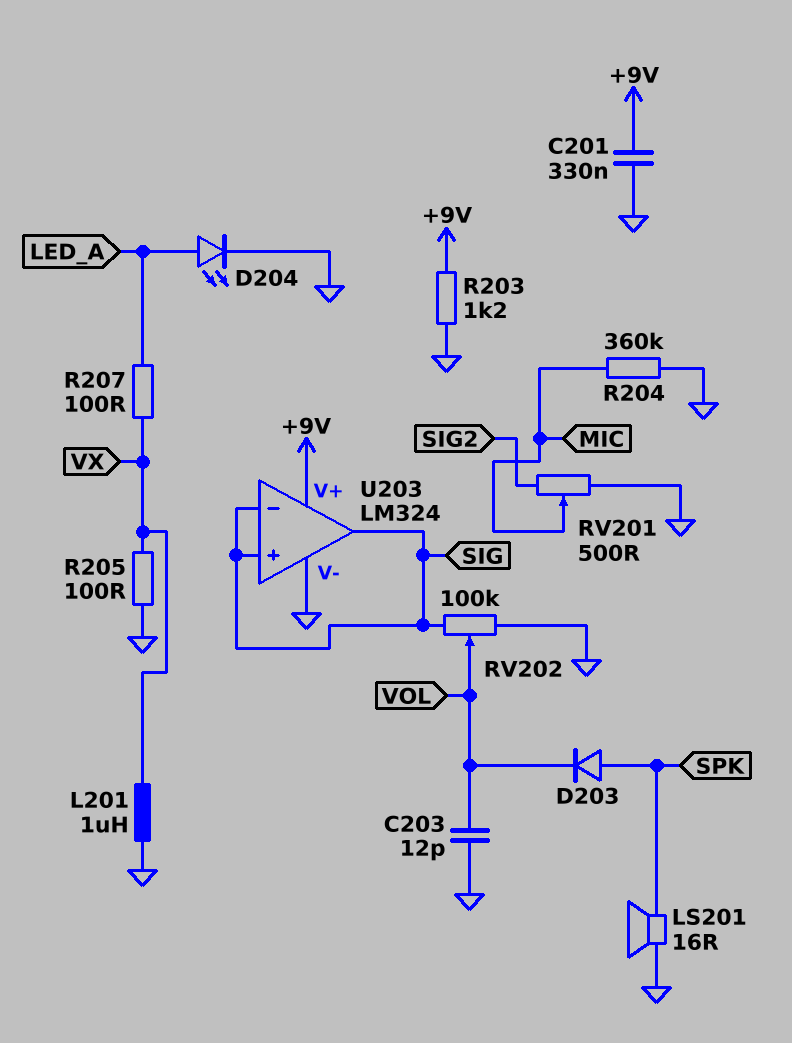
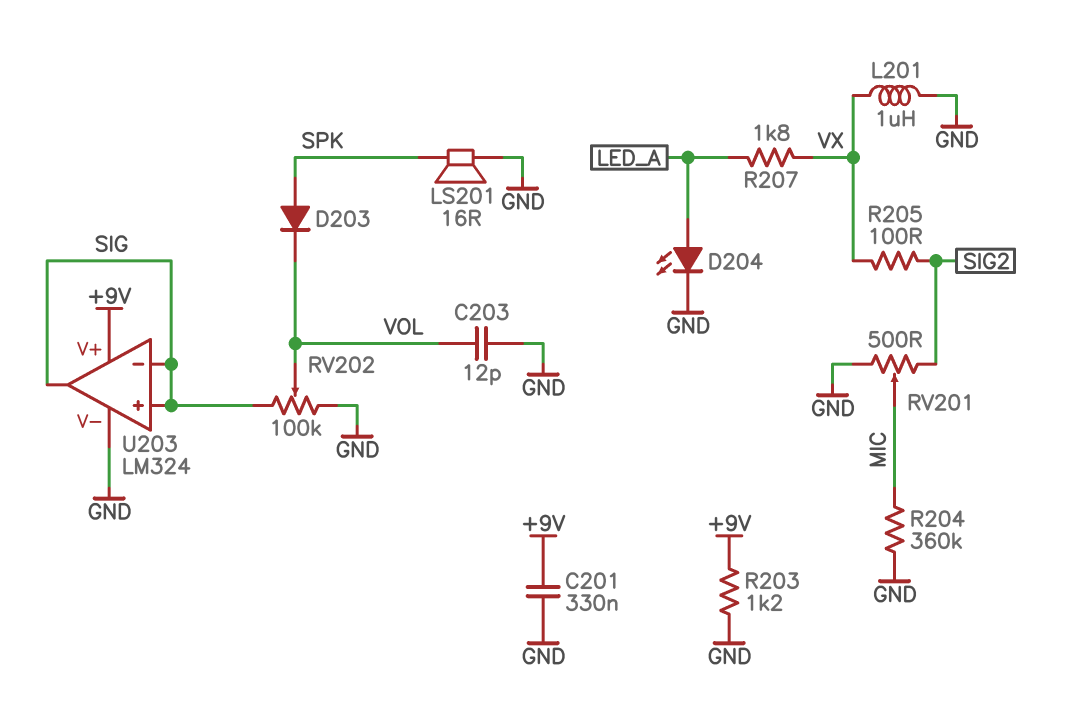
R205: 100 (GND, VX) -> 100 (SIG2, VX)
R207: 100 (LED_A, VX) -> 1.8k (LED_A, VX)

